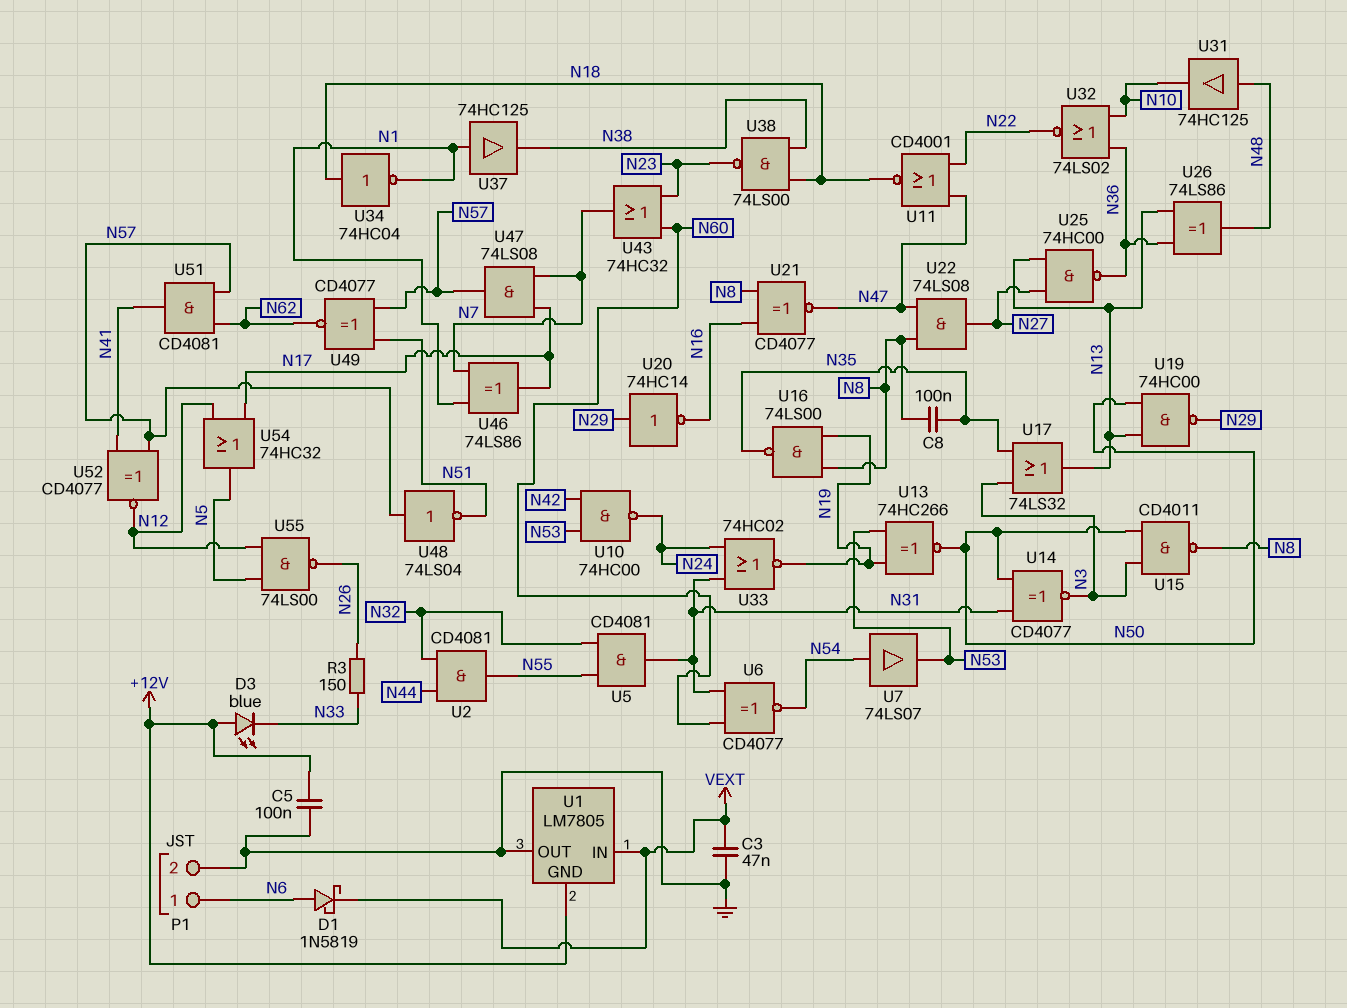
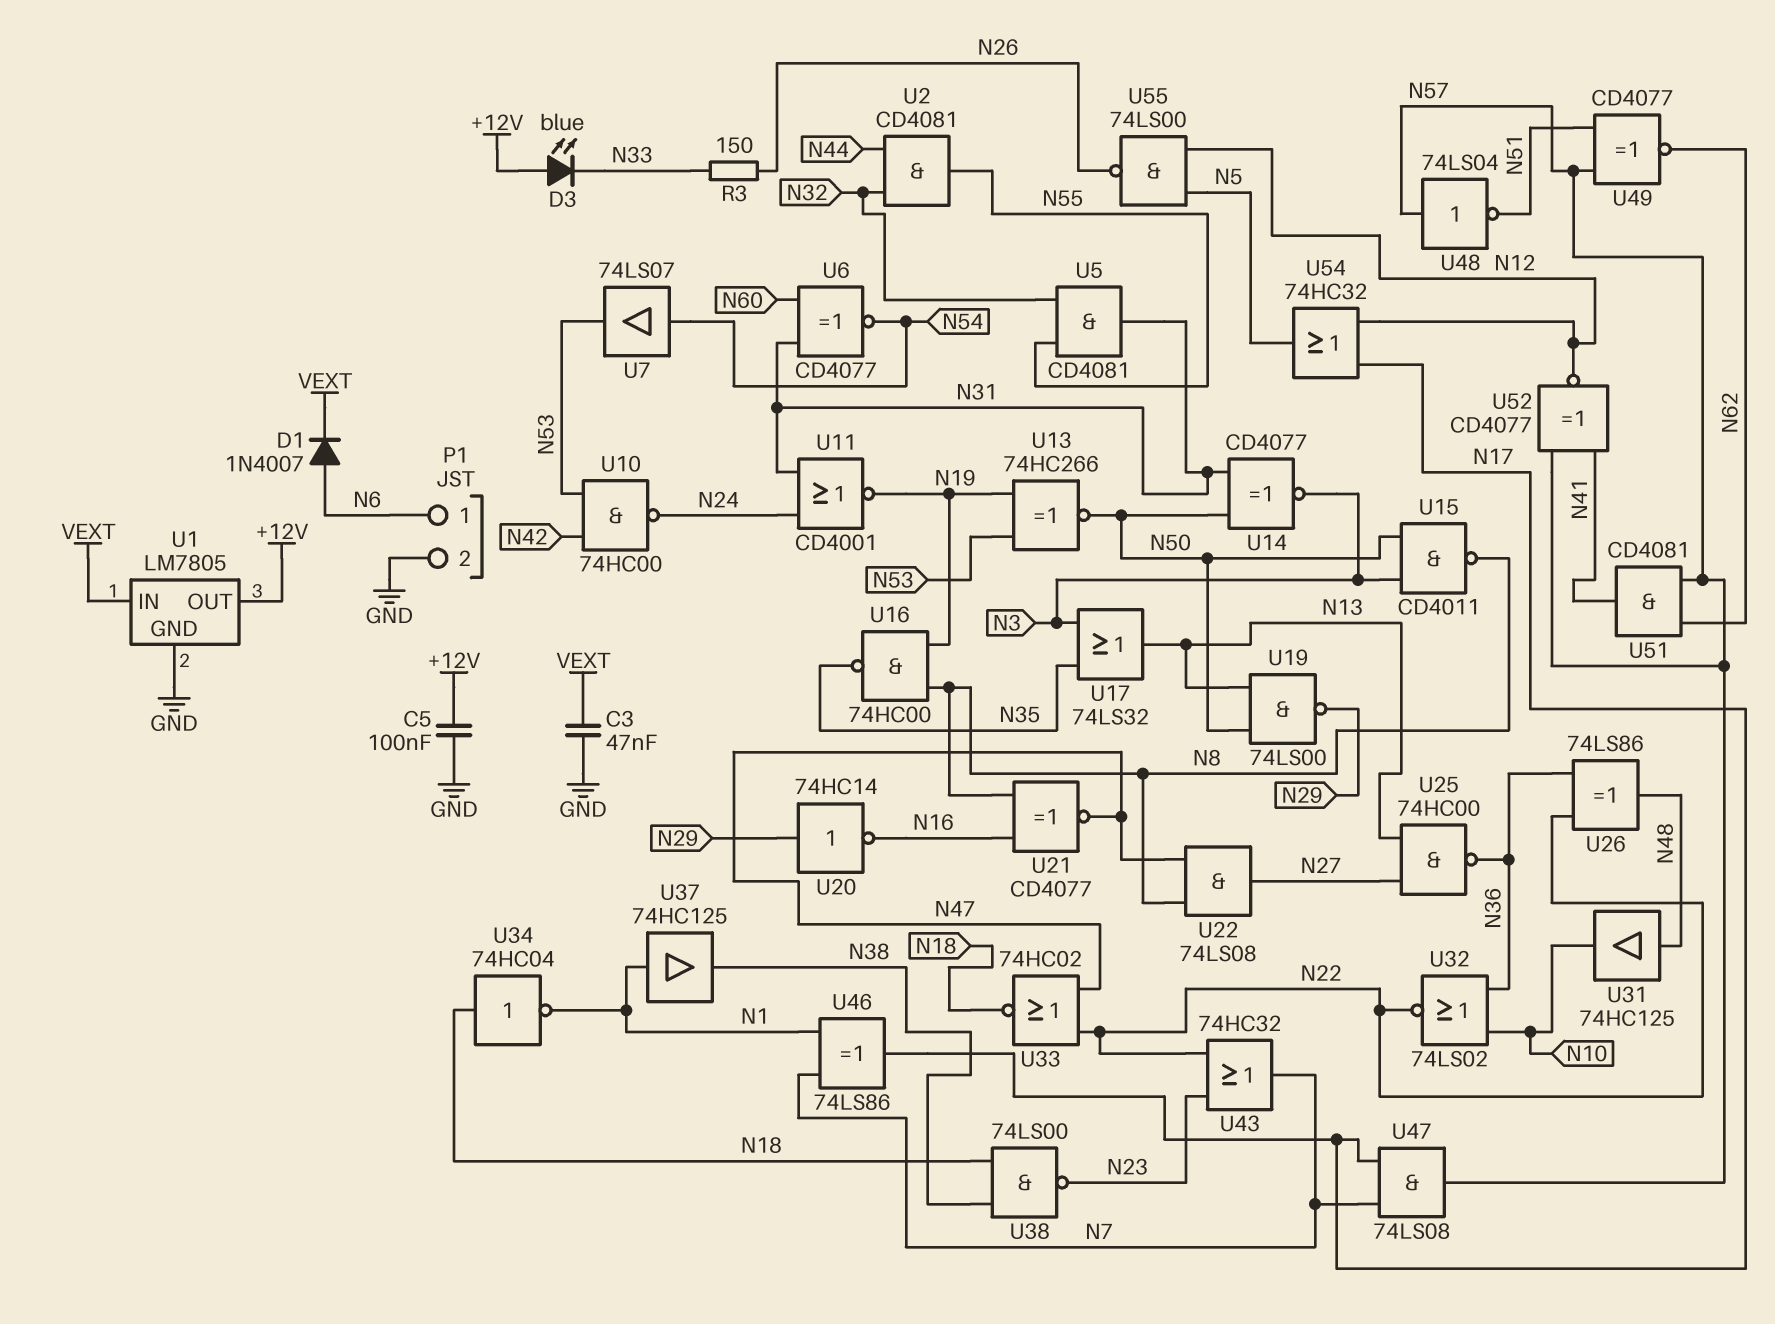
C8: 100nF (N8, N35) -> none
D1: schottky 1N5819 (A N6, K VEXT) -> diode 1N4007 (A N6, K VEXT)
U1 pin GND: +12V -> GND
U1 pin OUT: GND -> +12V
U11: NOR CD4001 (in N22, in N47, out N18) -> NOR CD4001 (in N24, in N31, out N19)
U16: NAND 74LS00 (in N8, in N19, out N35) -> NAND 74HC00 (in N8, in N19, out N35)
U19: NAND 74HC00 (in N13, in N50, out N29) -> NAND 74LS00 (in N13, in N50, out N29)
U26: XOR 74LS86 (in N13, in N36, out N48) -> XOR 74LS86 (in N22, in N36, out N48)
U33: NOR 74HC02 (in N24, in N31, out N19) -> NOR 74HC02 (in N22, in N47, out N18)
U43: OR 74HC32 (in N23, in N60, out N7) -> OR 74HC32 (in N22, in N23, out N7)

